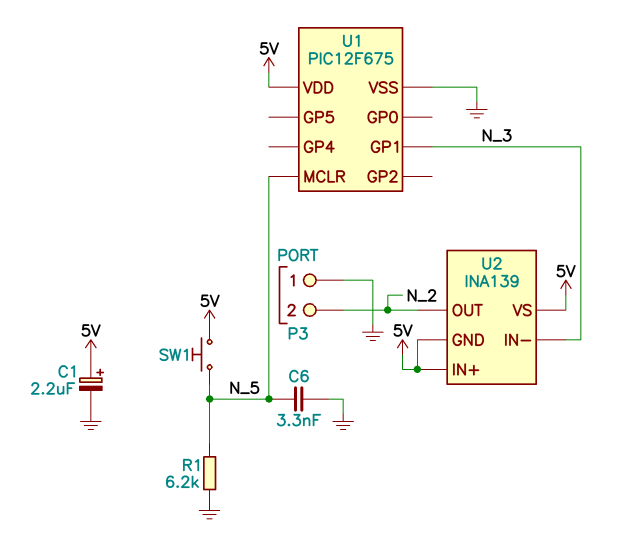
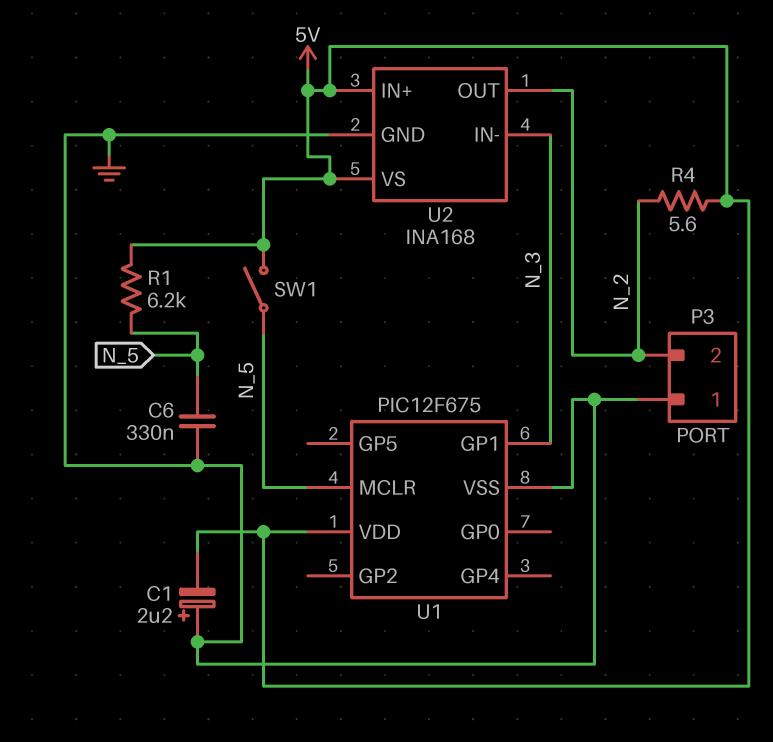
C1: 2.2uF (plus 5V, minus GND) -> 2.2uF (plus GND, minus 5V)
C6: 3.3nF (GND, N_5) -> 330nF (GND, N_5)
R1: 6.2k (GND, N_5) -> 6.2k (5V, N_5)
R4: none -> 5.6 (5V, N_2)
SW1: button (5V, N_5) -> switch (5V, N_5)
U2: INA139 -> INA168
U2 pin GND: 5V -> GND

